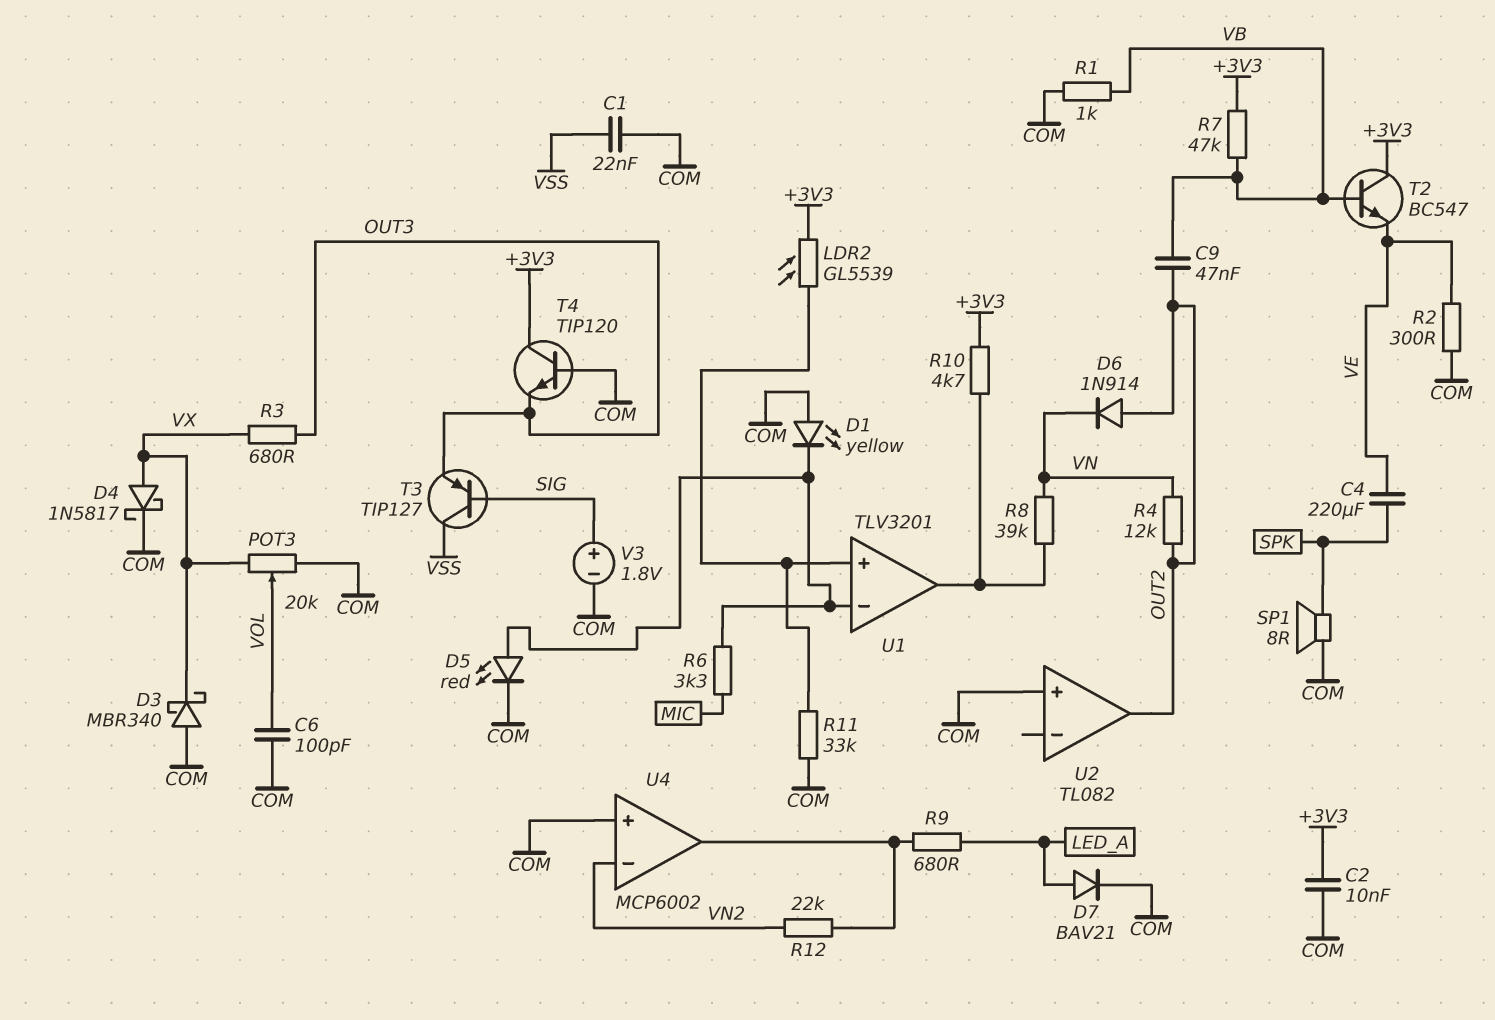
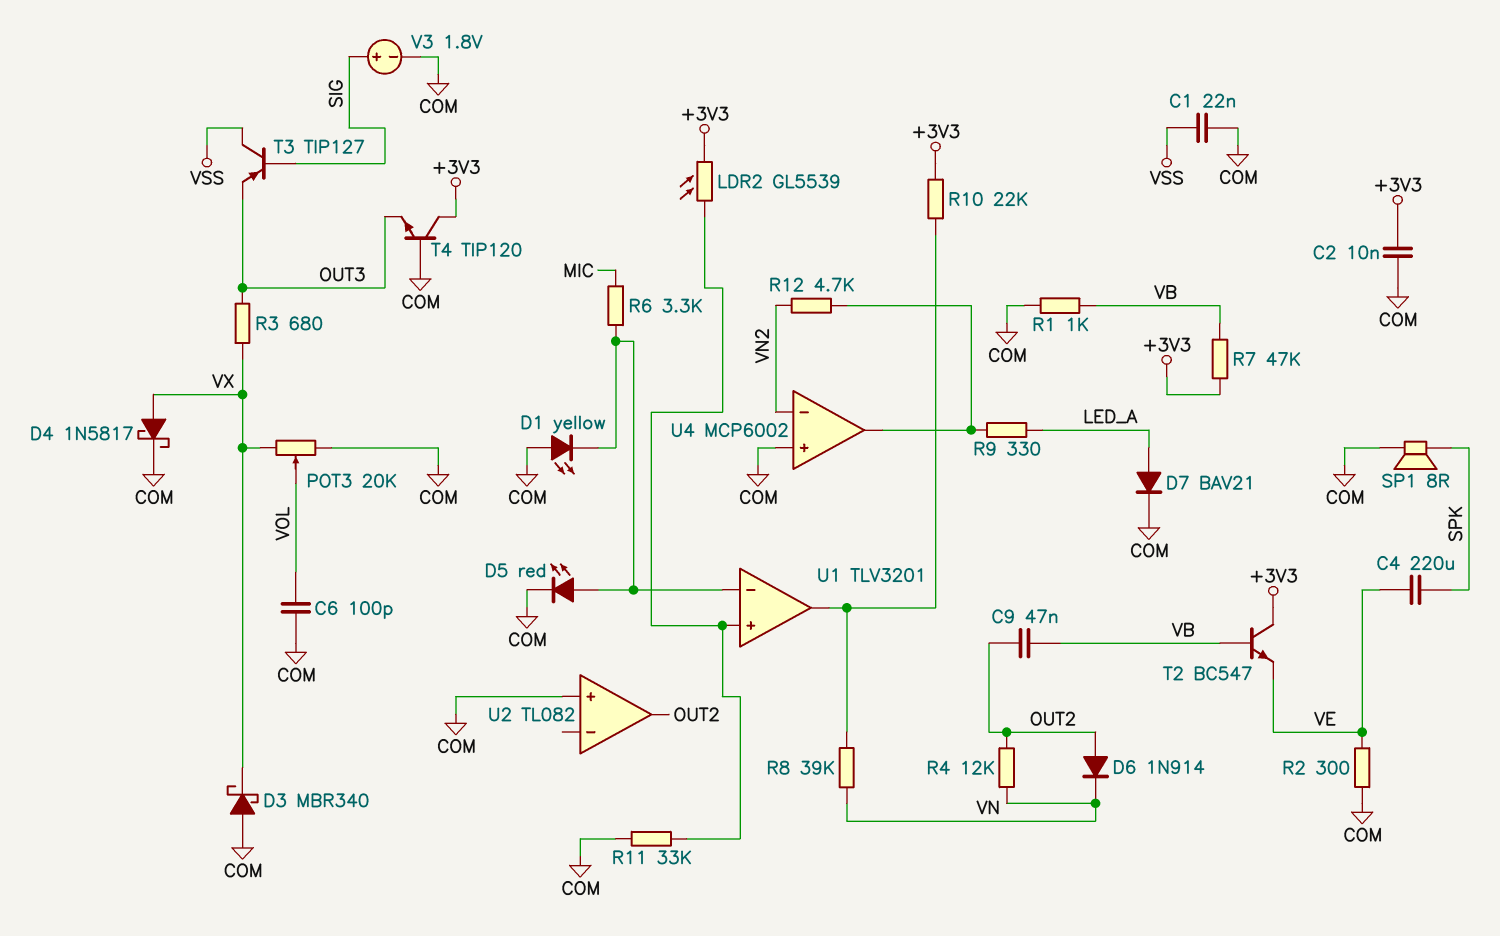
R9: 680 (LED_A, U4/out) -> 330 (LED_A, U4/out)
R10: 4.7k (+3V3, U1/out) -> 22k (+3V3, U1/out)
R12: 22k (U4/out, VN2) -> 4.7k (U4/out, VN2)

